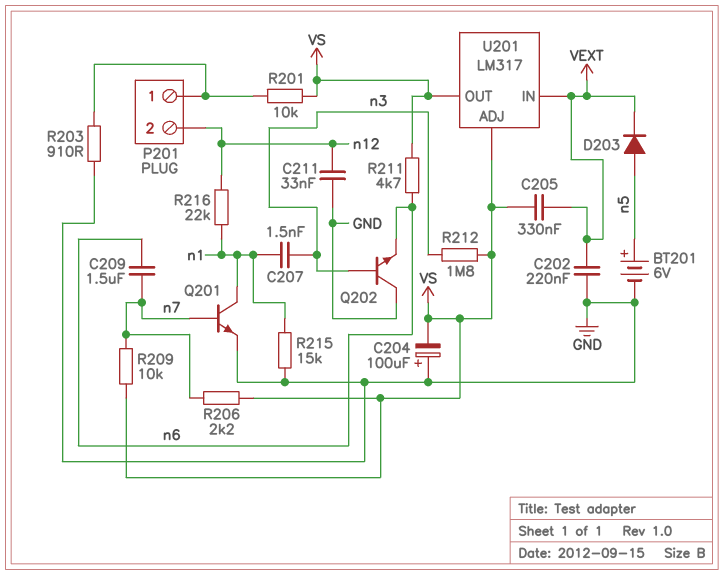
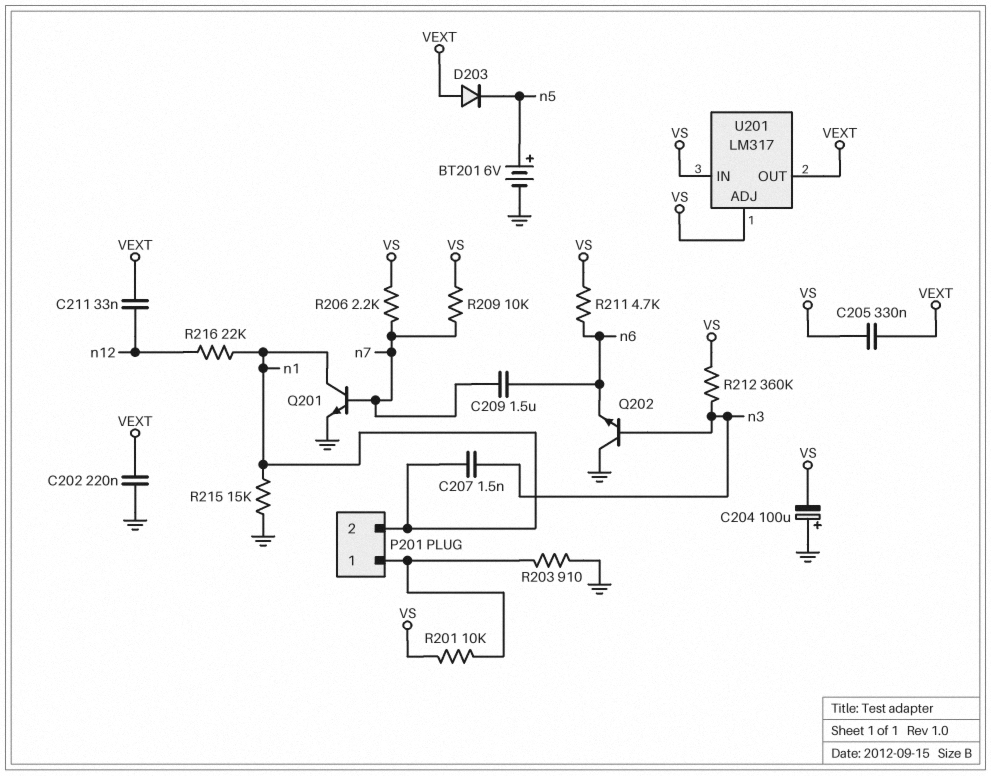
C211: 33nF (GND, n12) -> 33nF (VEXT, n12)
D203: diode (A n5, K VEXT) -> diode (A VEXT, K n5)
P201 pin 2: n12 -> n1
R212: 1.8M (VS, n3) -> 360k (VS, n3)
U201 pin IN: VEXT -> VS
U201 pin OUT: VS -> VEXT

